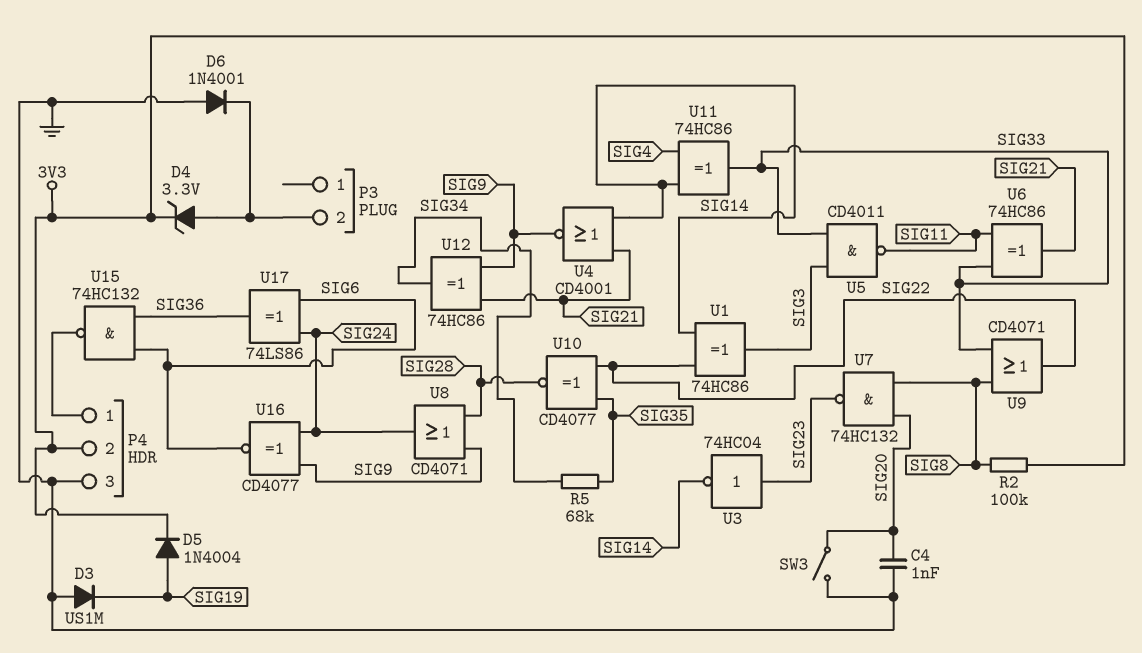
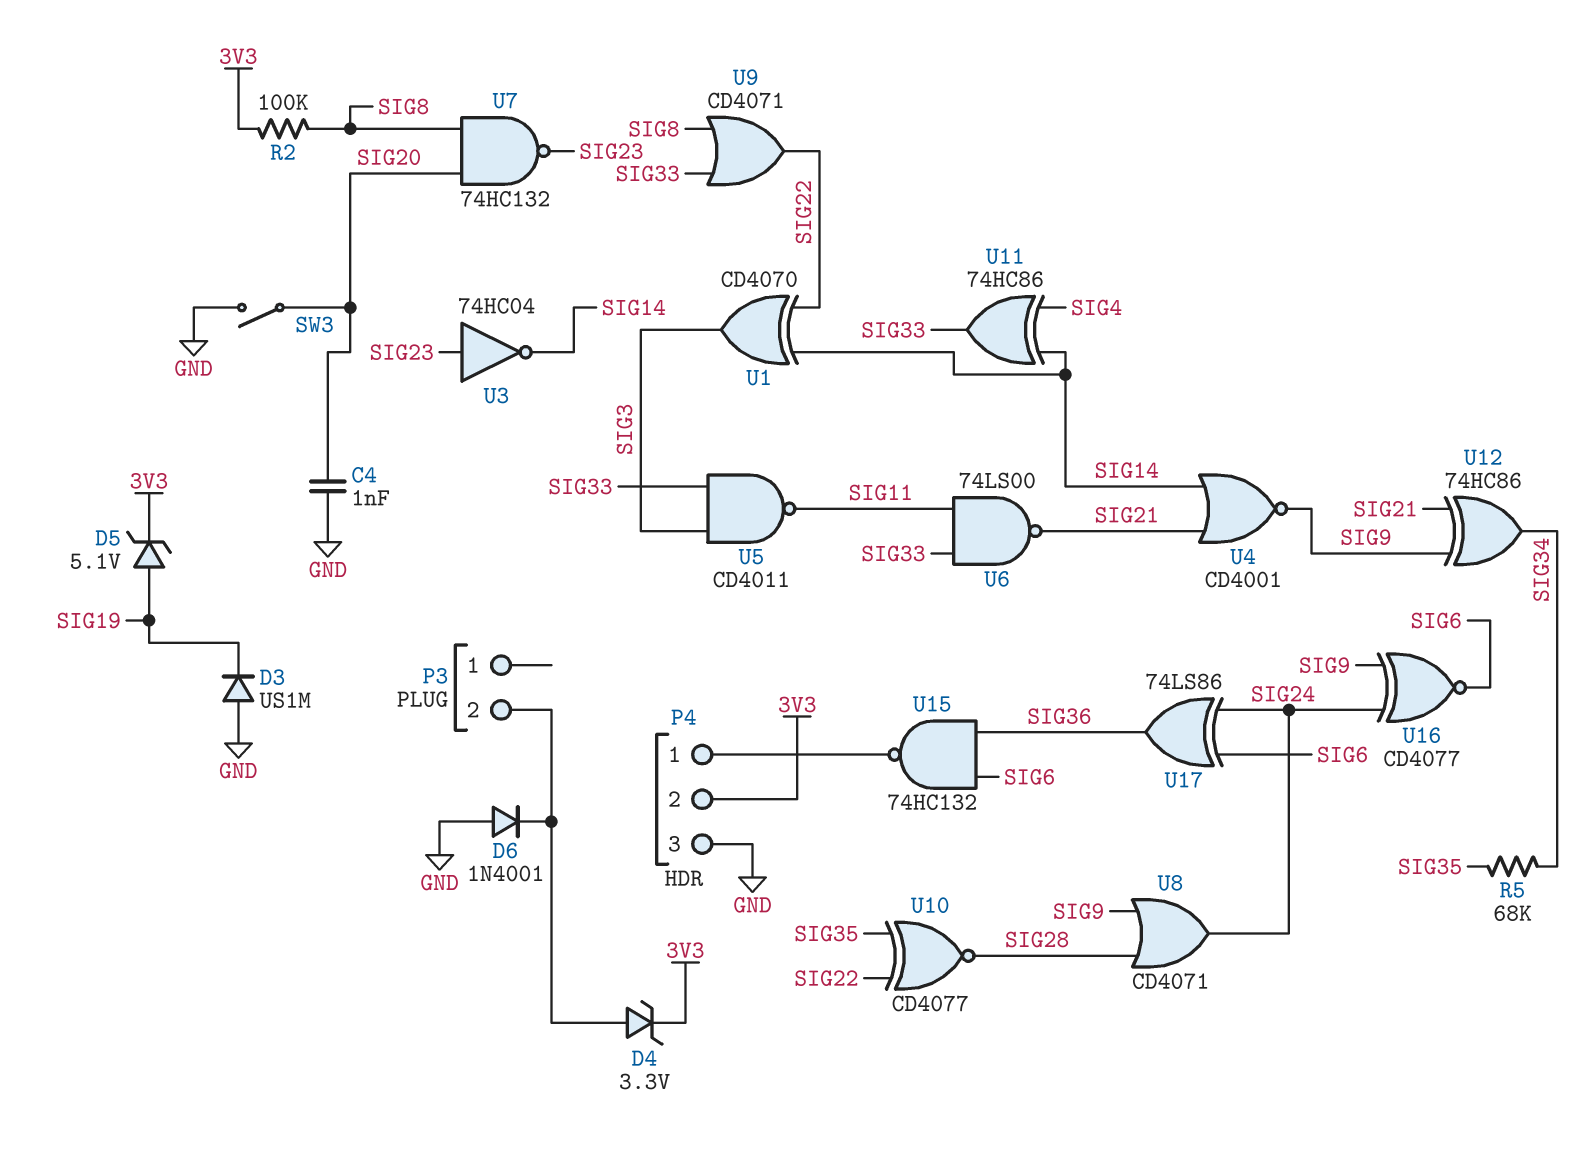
D5: diode 1N4004 (A SIG19, K 3V3) -> zener 5.1V (A SIG19, K 3V3)
U1: XOR 74HC86 (in SIG14, in SIG22, out SIG3) -> XOR CD4070 (in SIG14, in SIG22, out SIG3)
U6: XOR 74HC86 (in SIG11, in SIG33, out SIG21) -> NAND 74LS00 (in SIG11, in SIG33, out SIG21)

